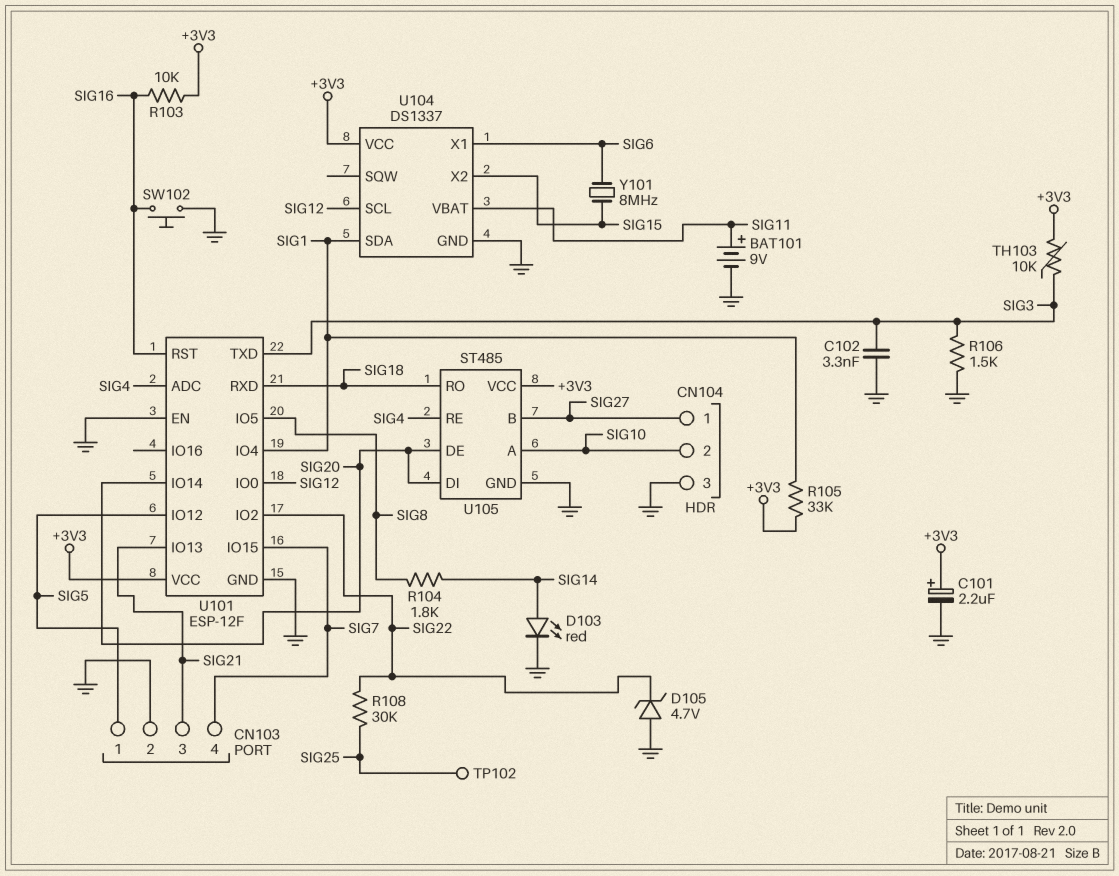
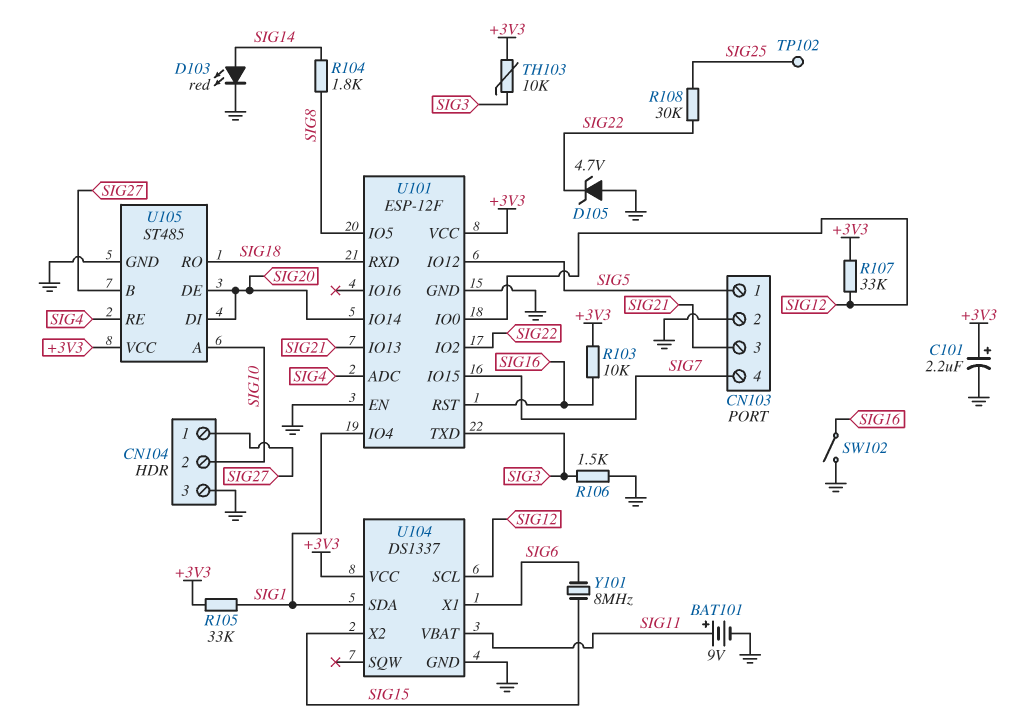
C102: 3.3nF (GND, SIG3) -> none
R107: none -> 33k (+3V3, SIG12)
SW102: button (GND, SIG16) -> switch (GND, SIG16)

